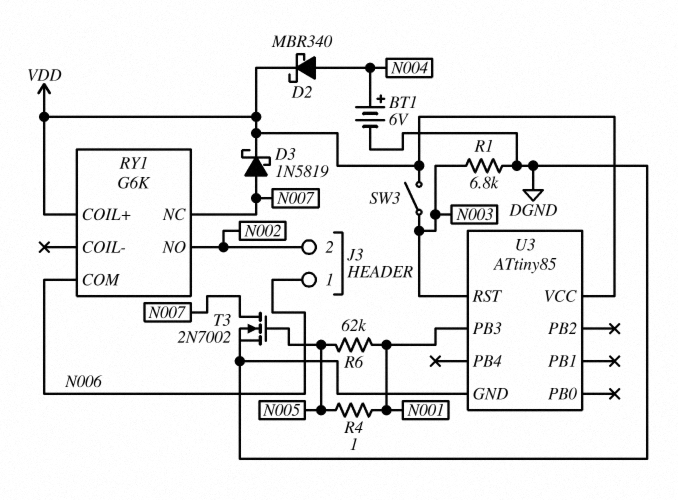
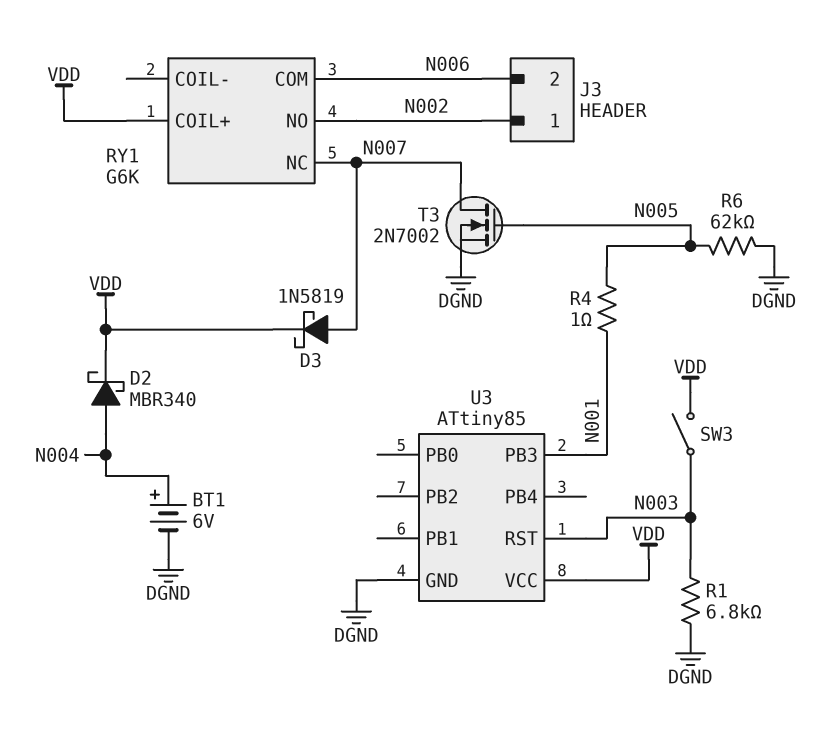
J3 pin 1: N006 -> N002
J3 pin 2: N002 -> N006
R6: 62k (N001, N005) -> 62k (DGND, N005)

